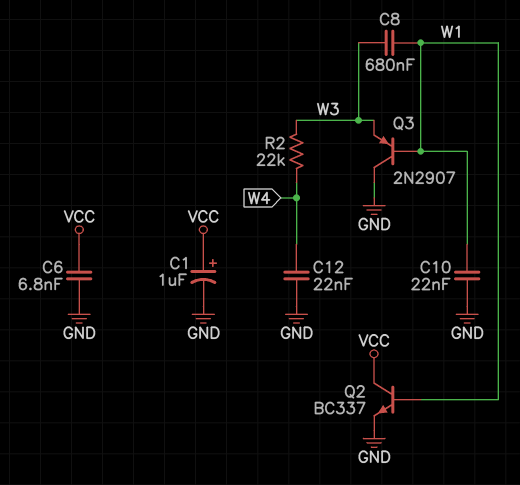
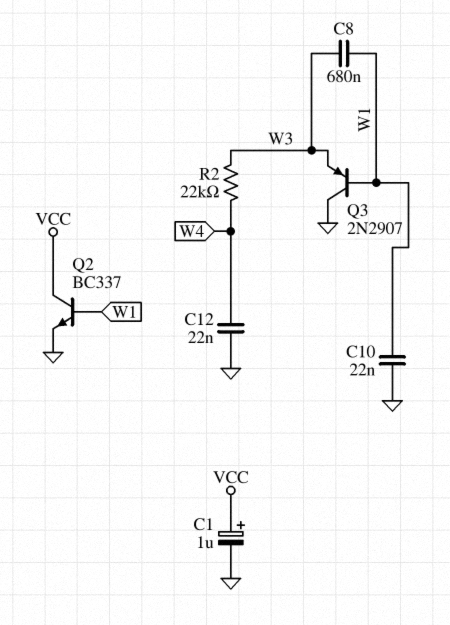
C6: 6.8nF (GND, VCC) -> none

